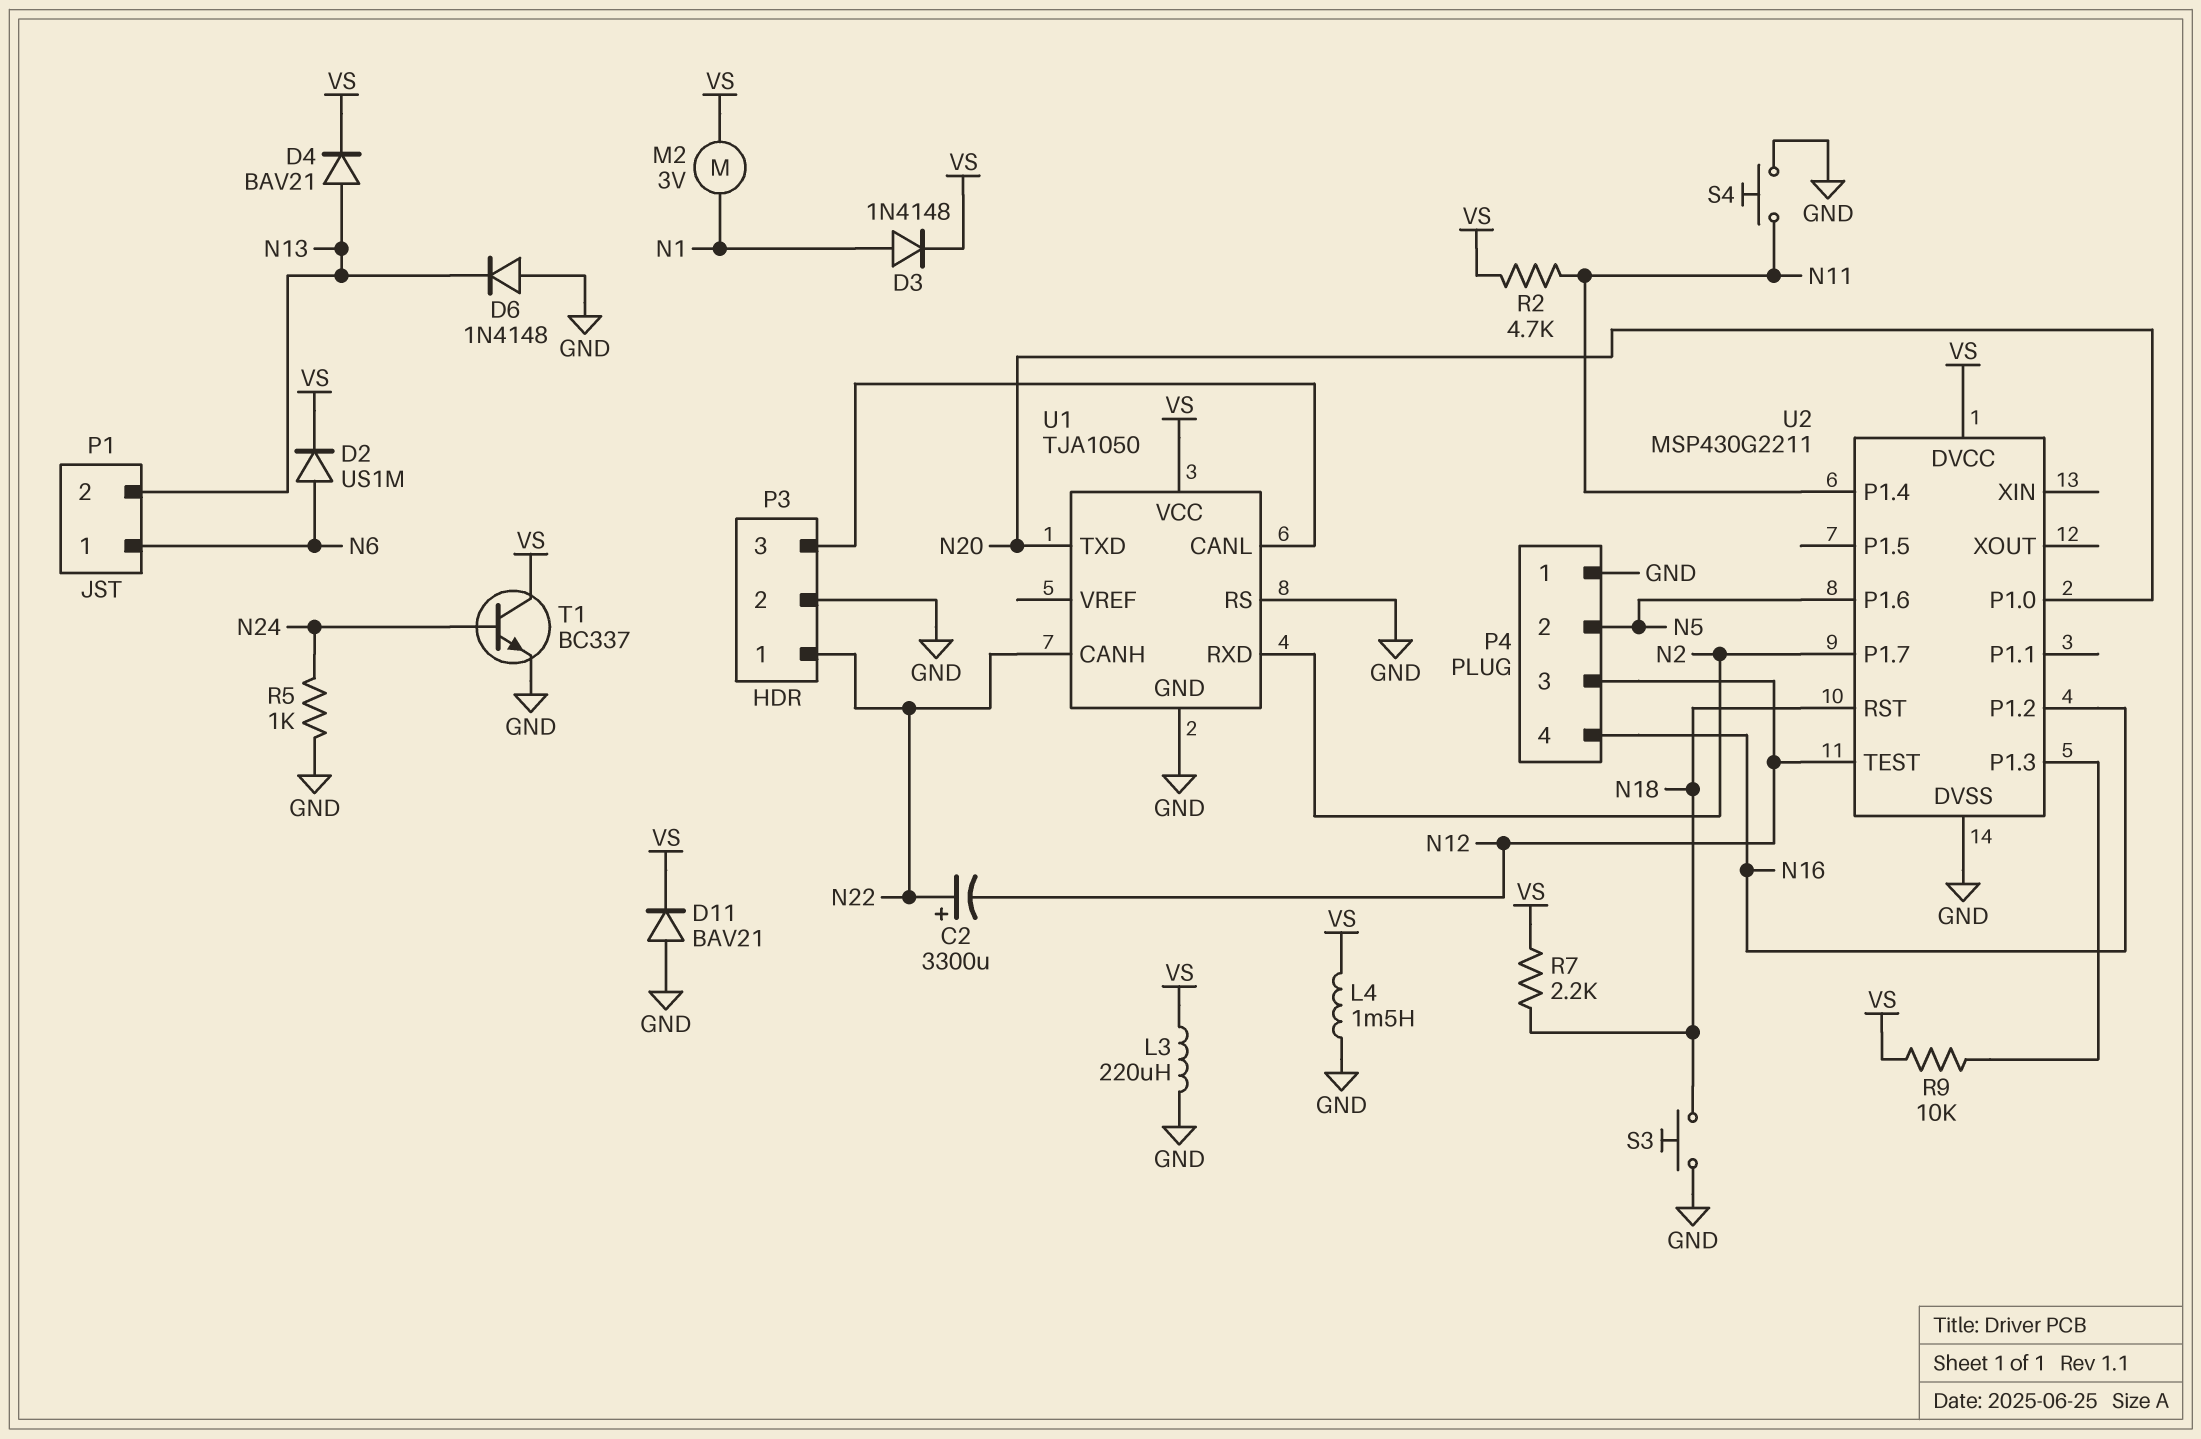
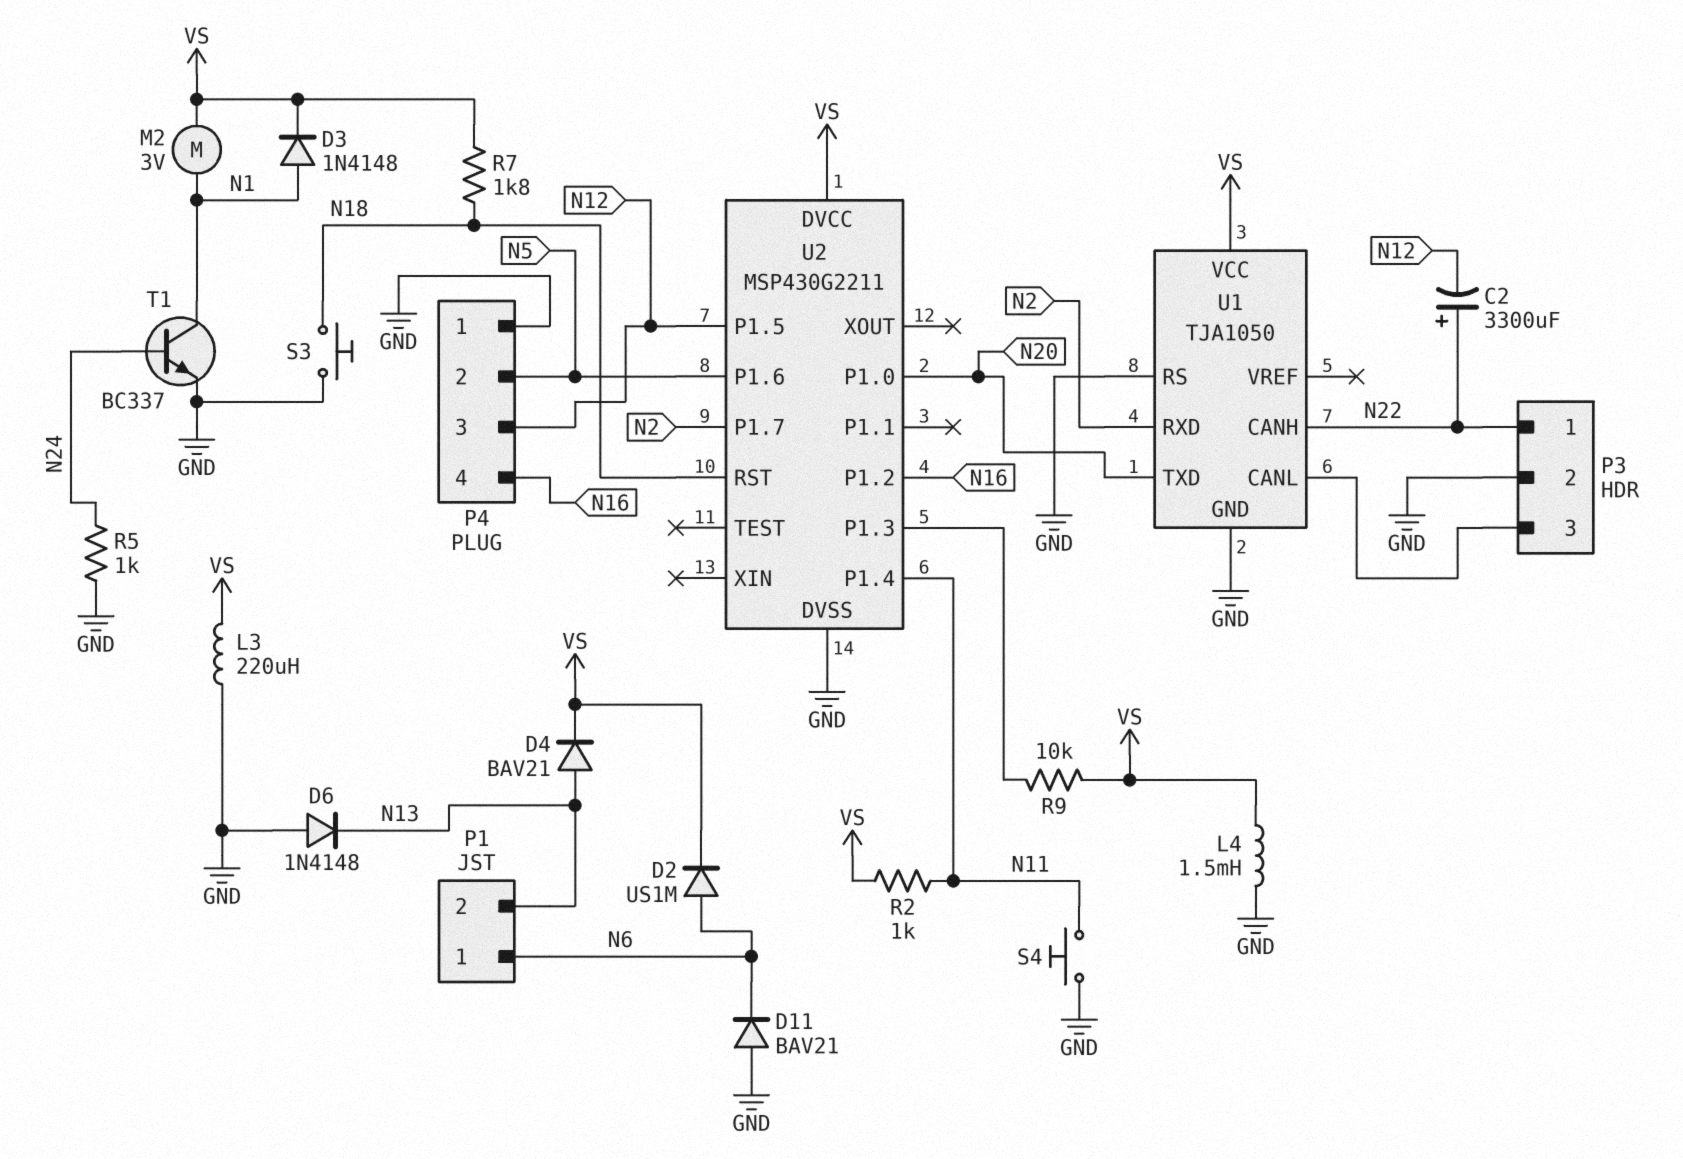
D11: diode BAV21 (A GND, K VS) -> diode BAV21 (A GND, K N6)
R2: 4.7k (N11, VS) -> 1k (N11, VS)
R7: 2.2k (N18, VS) -> 1.8k (N18, VS)
T1: NPN BC337 (B N24, C VS, E GND) -> NPN BC337 (B N24, C N1, E GND)
U2 pin P1.5: none -> N12
U2 pin TEST: N12 -> none

